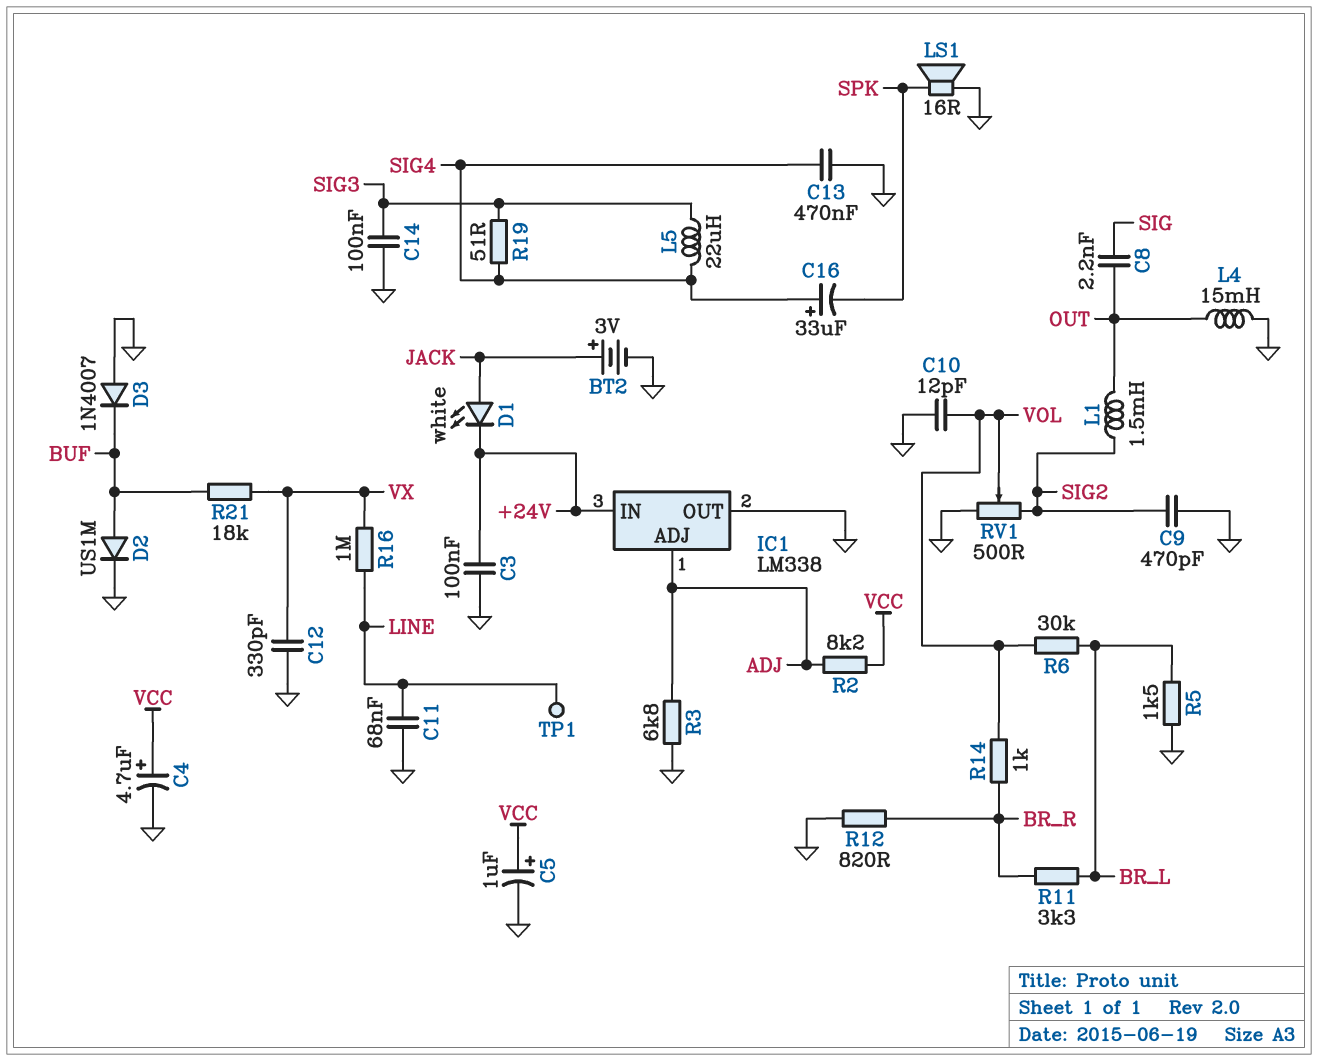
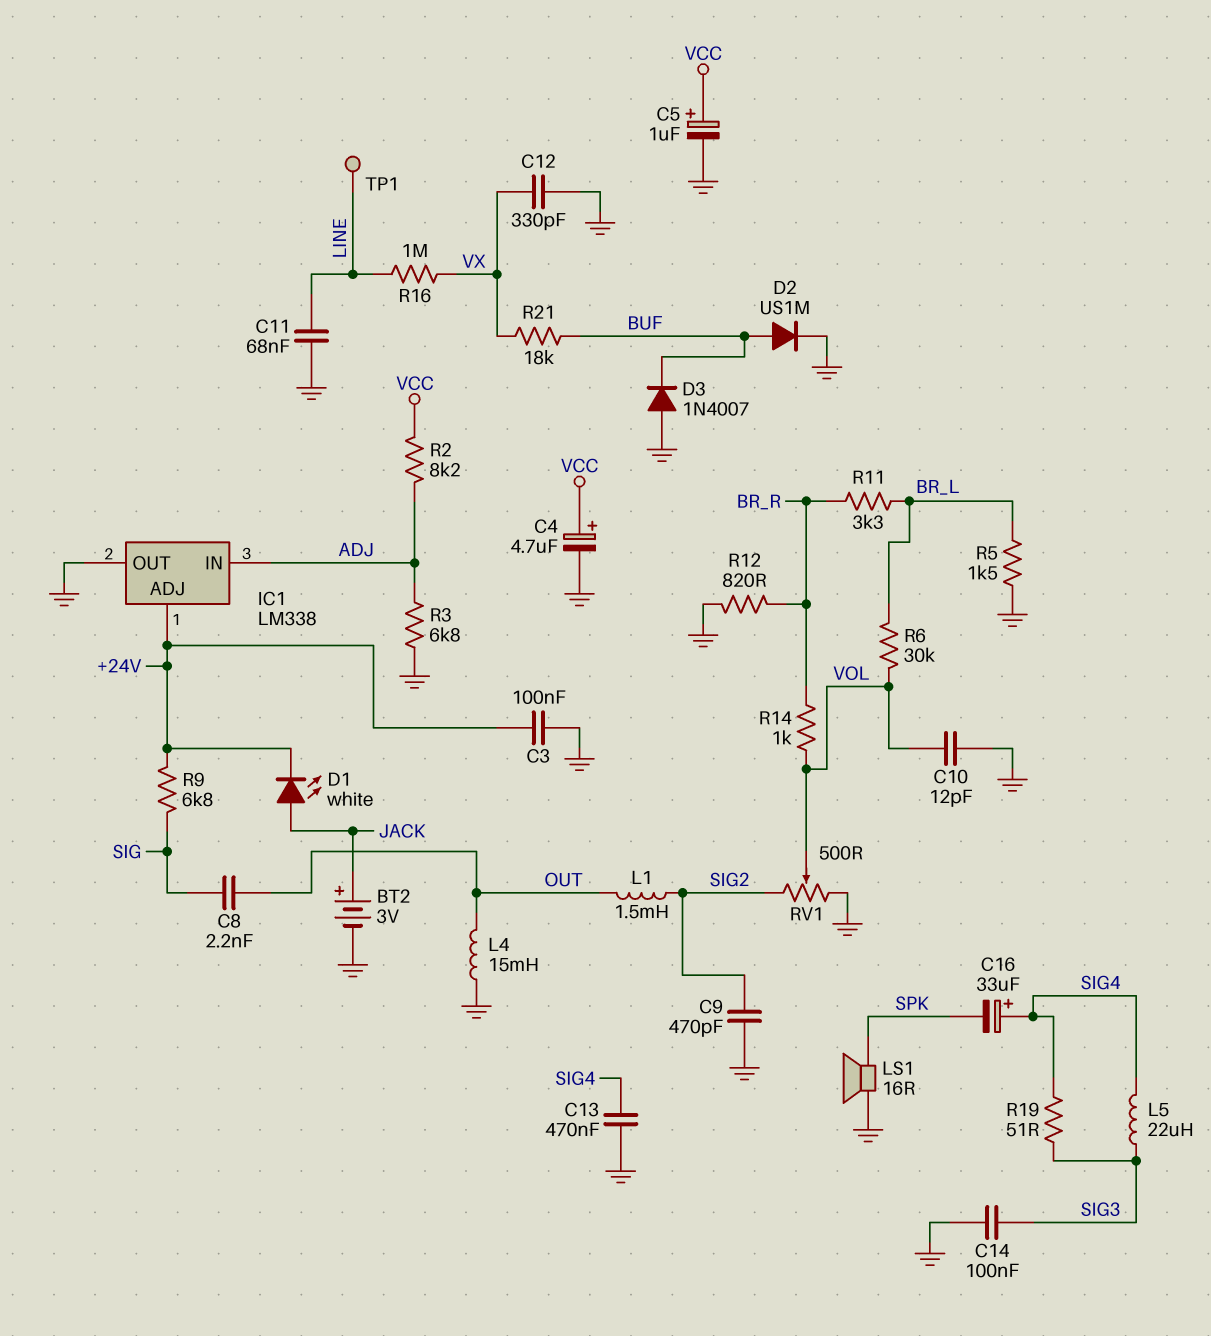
IC1 pin ADJ: ADJ -> +24V
IC1 pin IN: +24V -> ADJ
R9: none -> 6.8k (+24V, SIG)

